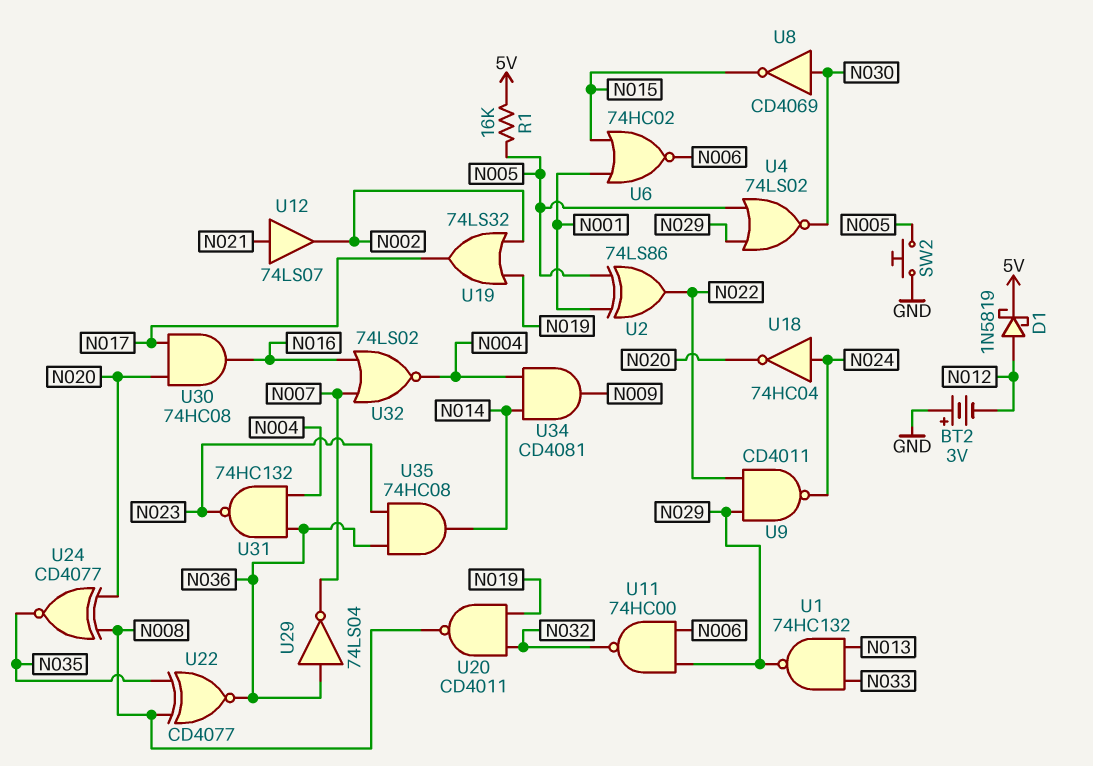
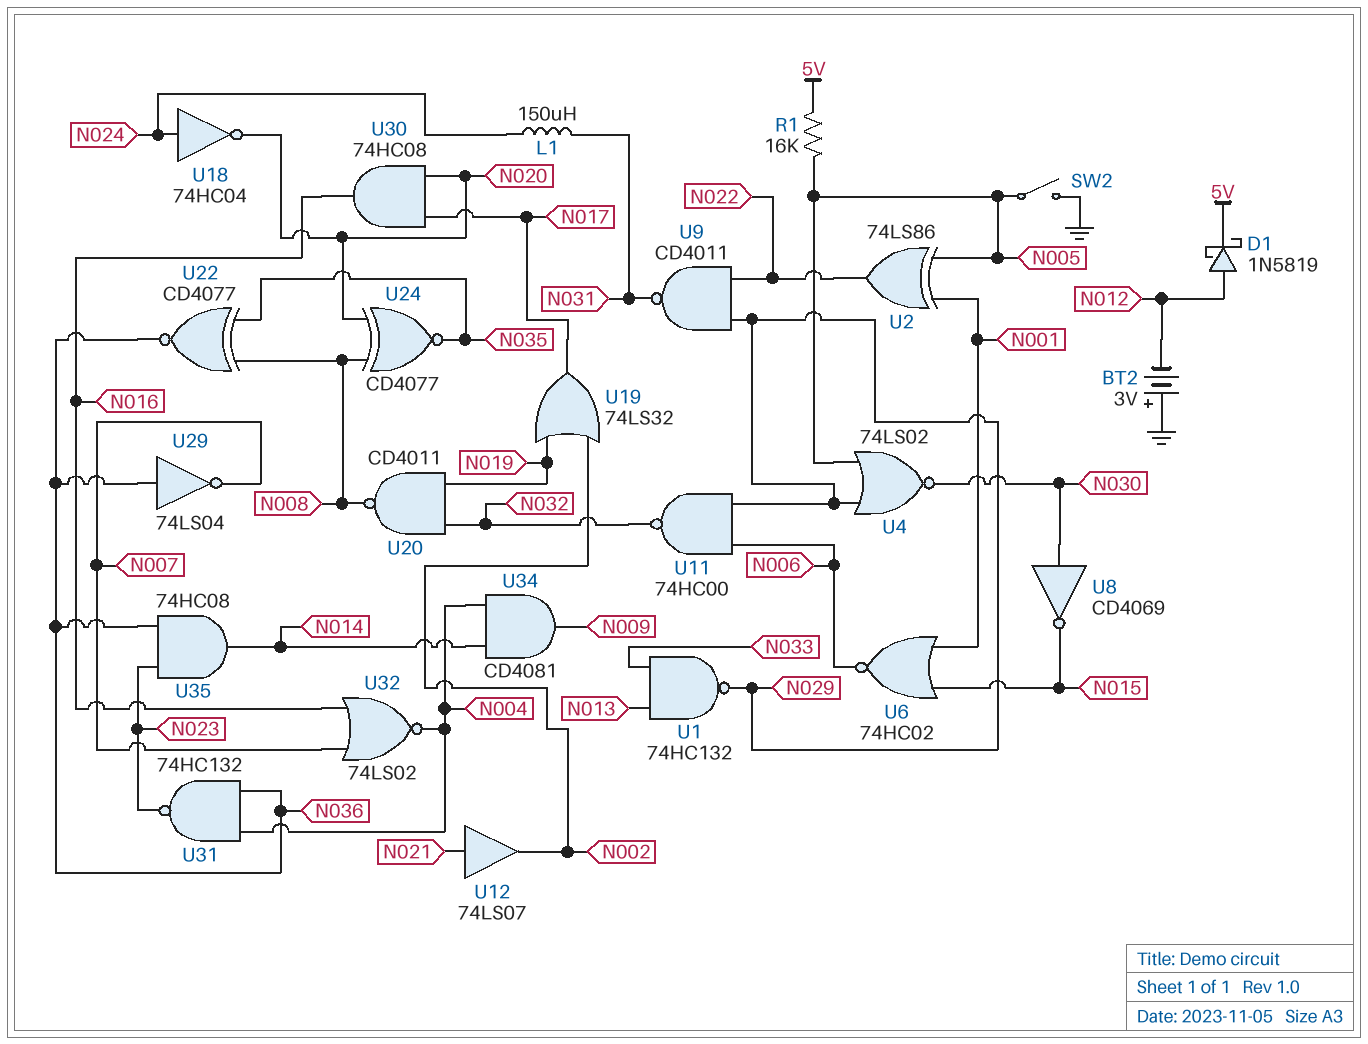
L1: none -> 150uH (N024, N031)
SW2: button (GND, N005) -> switch (GND, N005)
U9: NAND CD4011 (in N022, in N029, out N024) -> NAND CD4011 (in N022, in N029, out N031)

